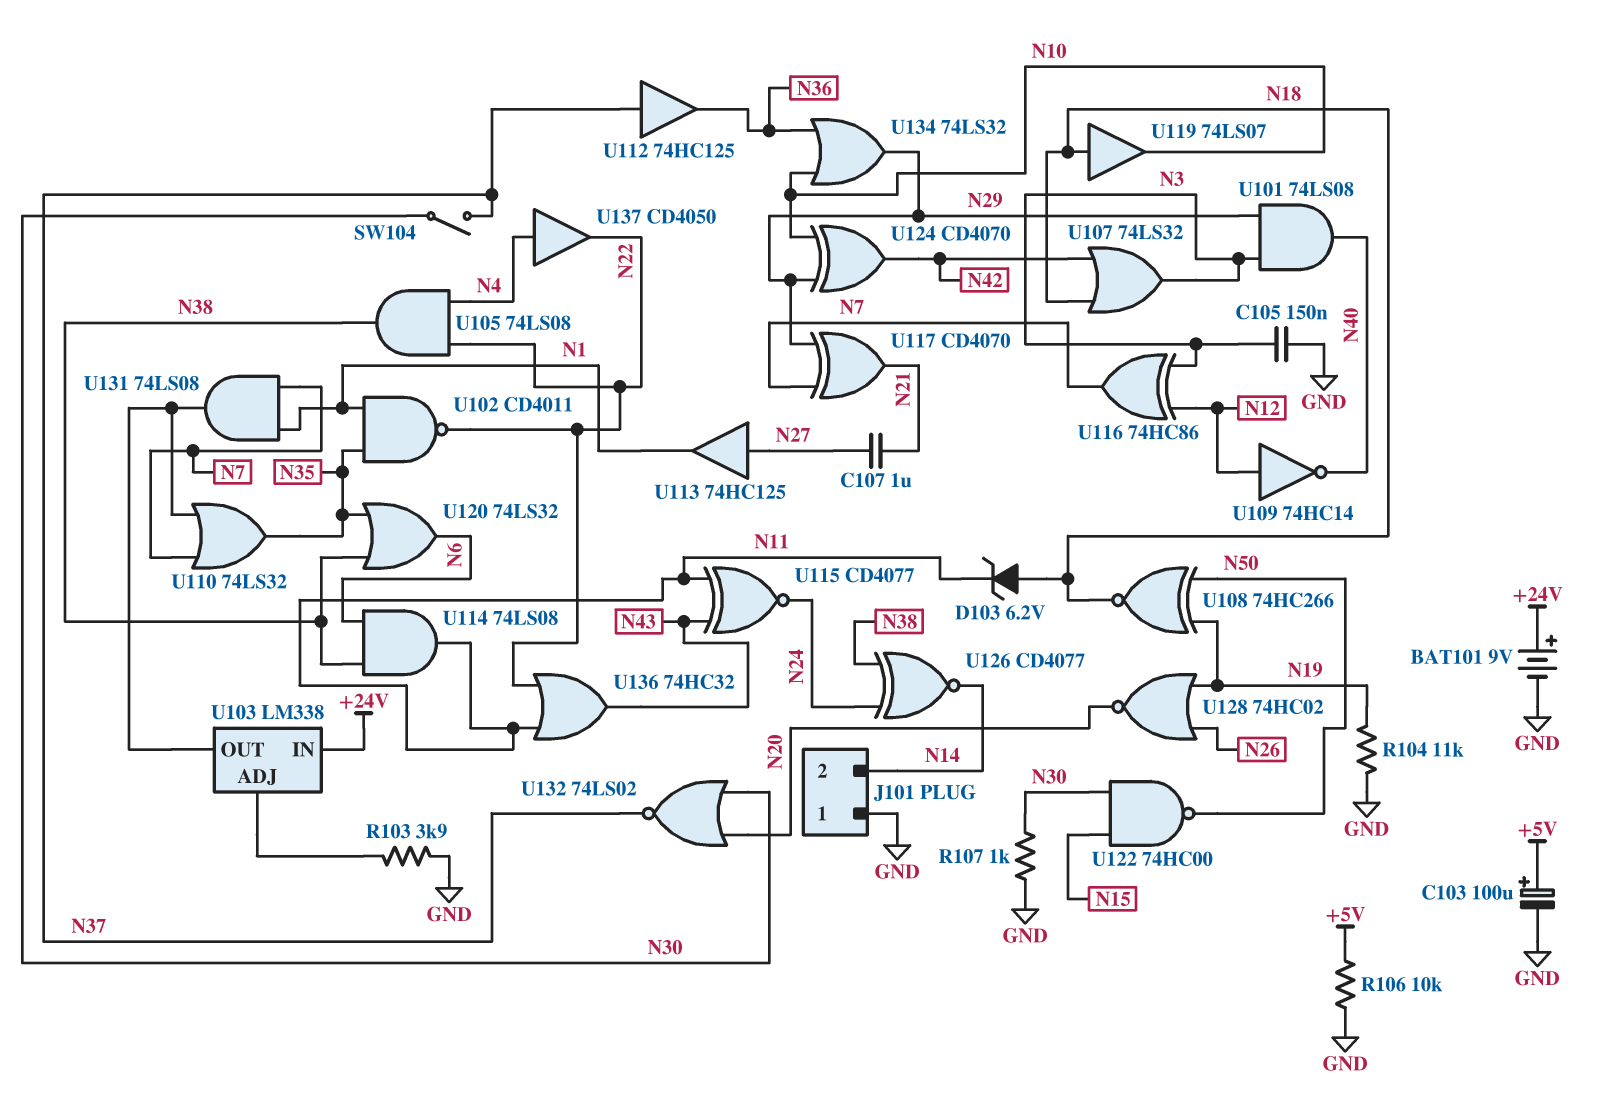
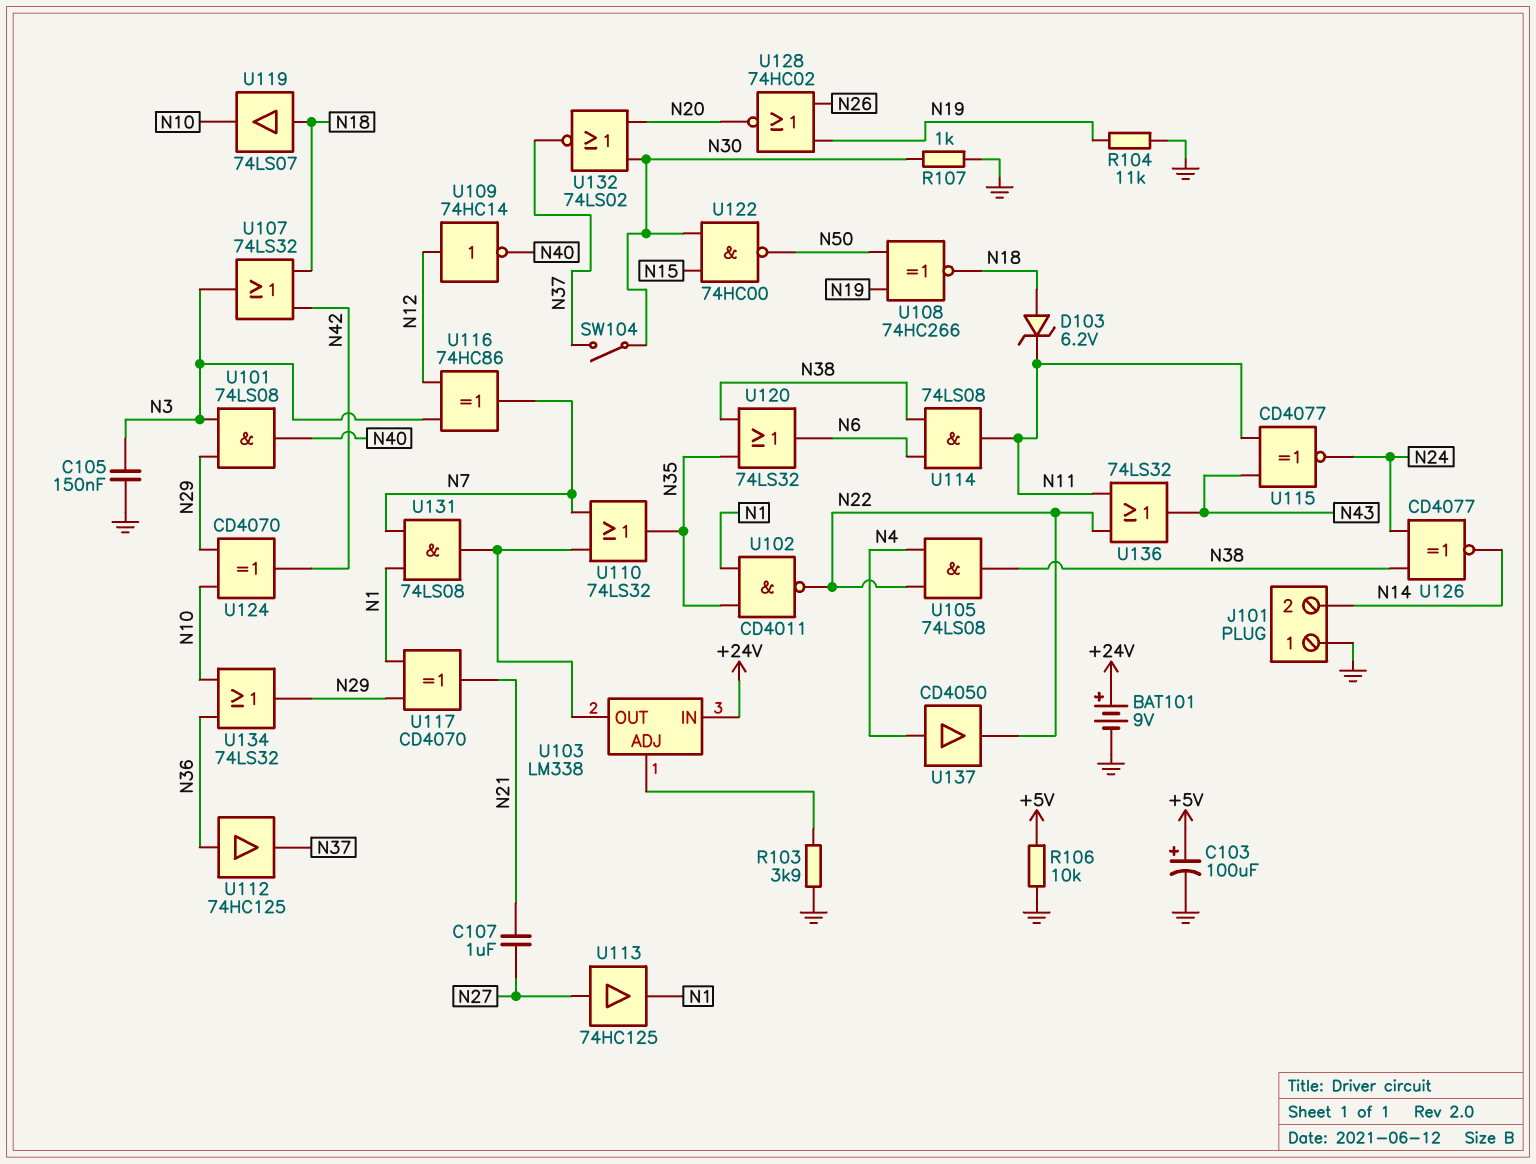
U112: buffer 74HC125 (in N37, out N36) -> buffer 74HC125 (in N36, out N37)
U117: XOR CD4070 (in N7, in N29, out N21) -> XOR CD4070 (in N1, in N29, out N21)
U136: OR 74HC32 (in N11, in N22, out N43) -> OR 74LS32 (in N11, in N22, out N43)

